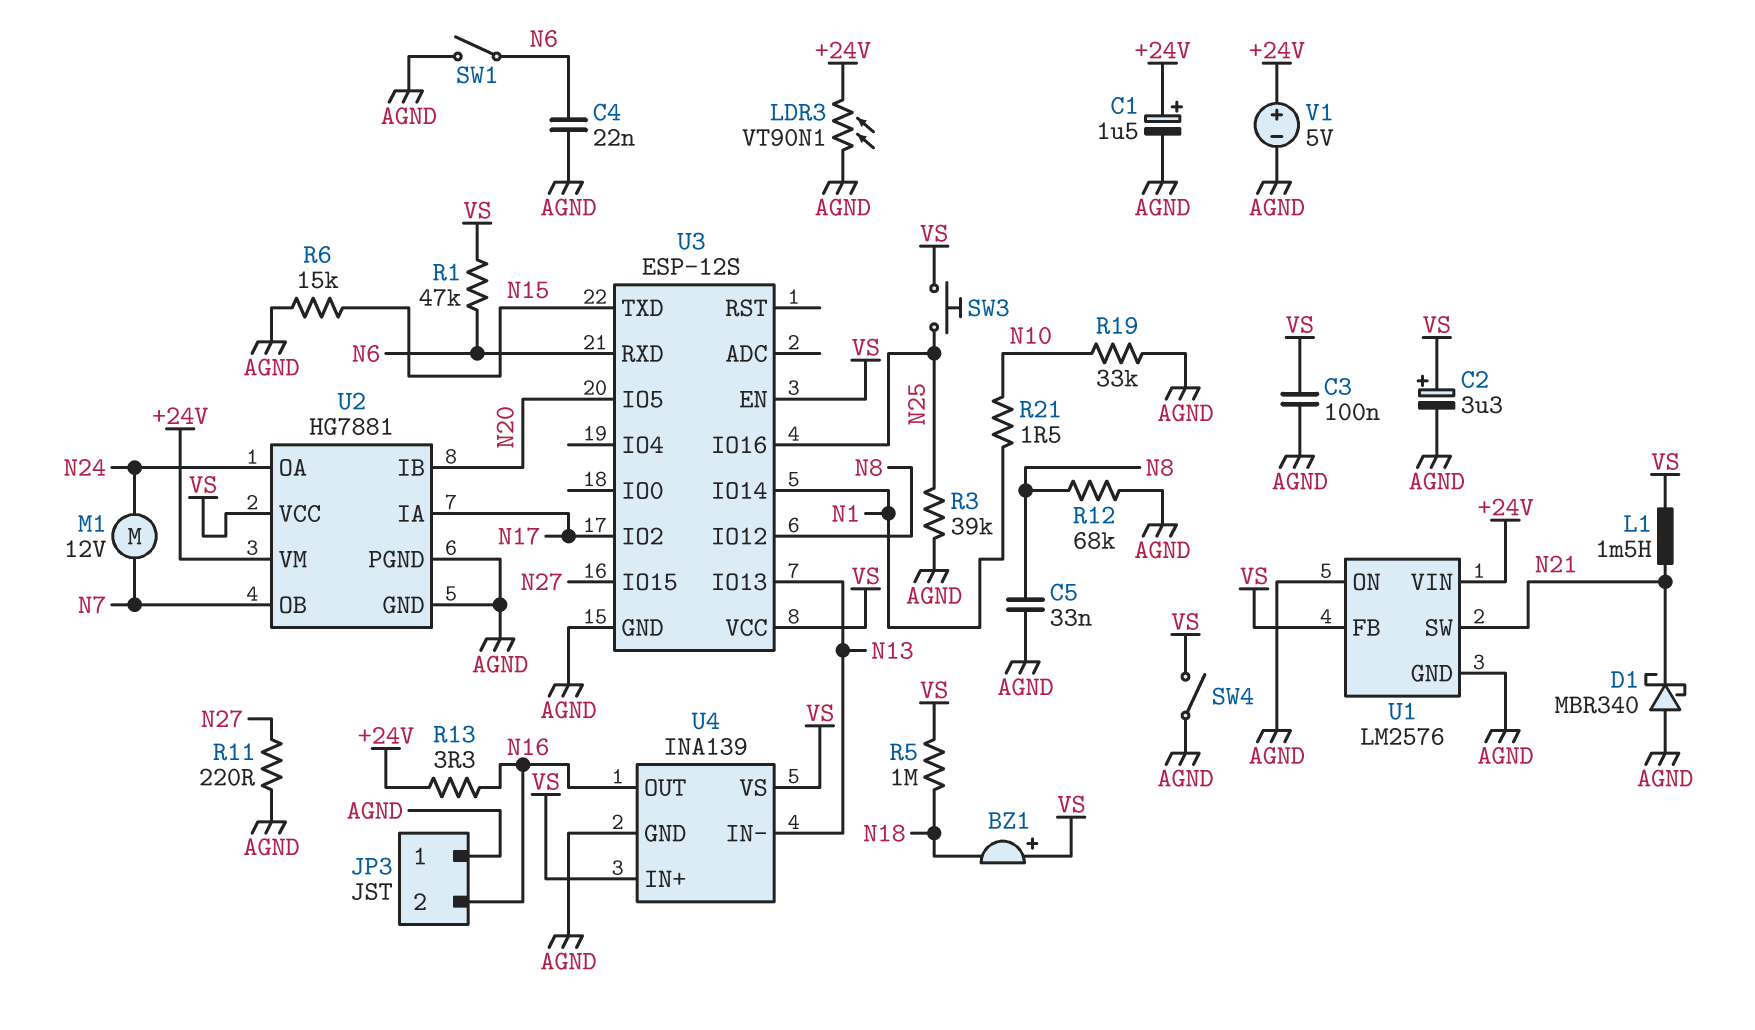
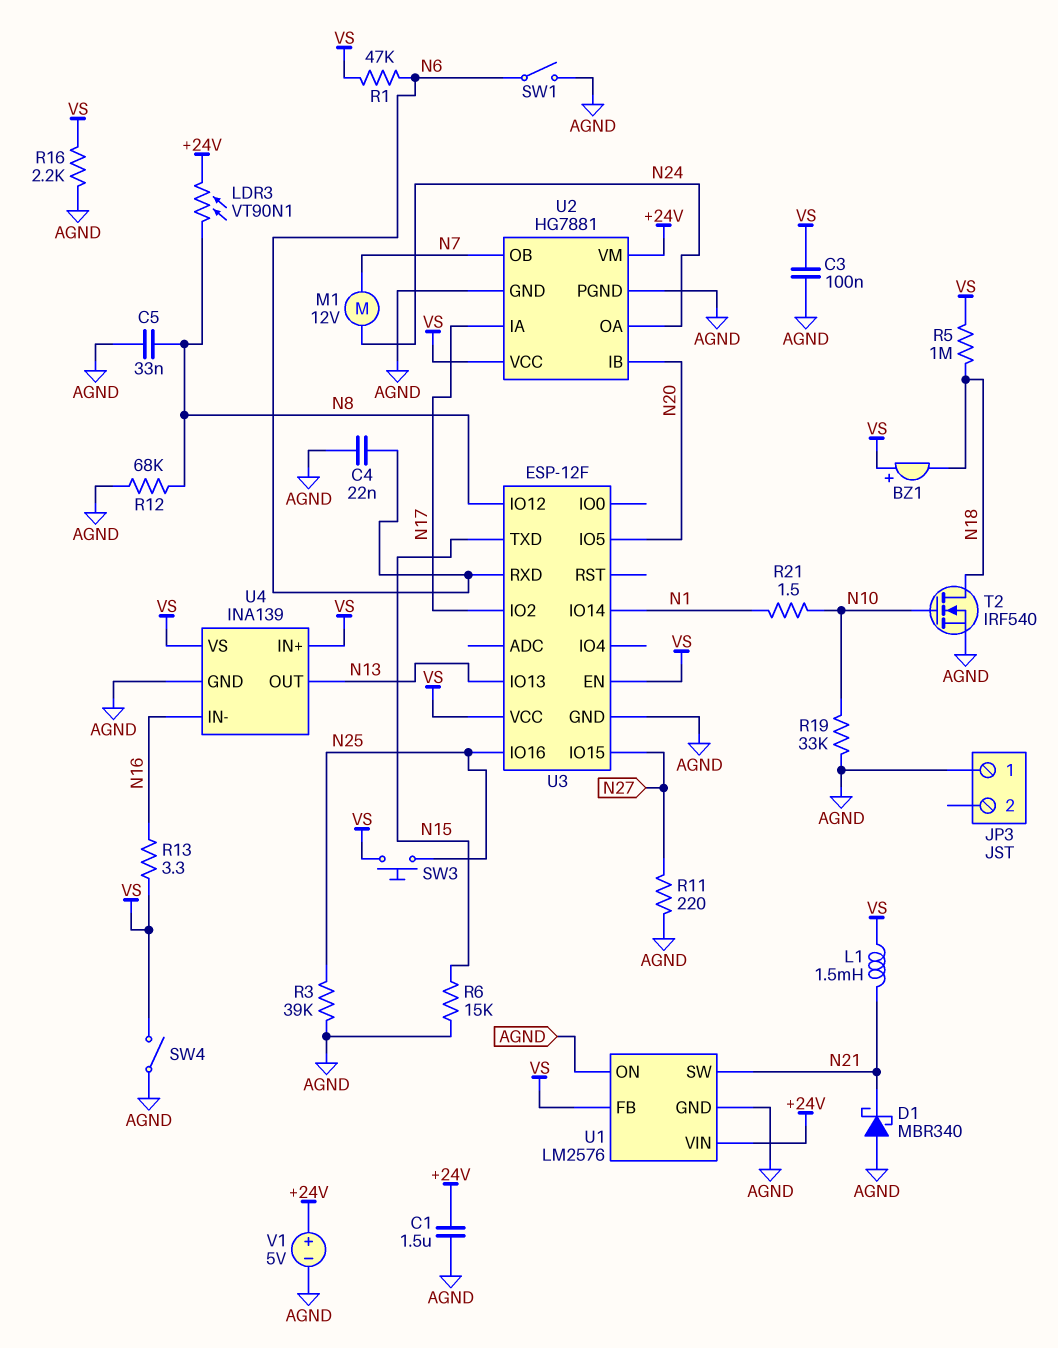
C1: 1.5uF (plus +24V, minus AGND) -> 1.5uF (+24V, AGND)
C2: 3.3uF (plus VS, minus AGND) -> none
JP3 pin 2: N16 -> none
LDR3: VT90N1 (+24V, AGND) -> VT90N1 (+24V, N8)
R13: 3.3 (+24V, N16) -> 3.3 (N16, VS)
R16: none -> 2.2k (AGND, VS)
T2: none -> NMOS IRF540 (G N10, D N18, S AGND)
U3: ESP-12S -> ESP-12F
U4 pin IN-: N13 -> N16
U4 pin OUT: N16 -> N13

